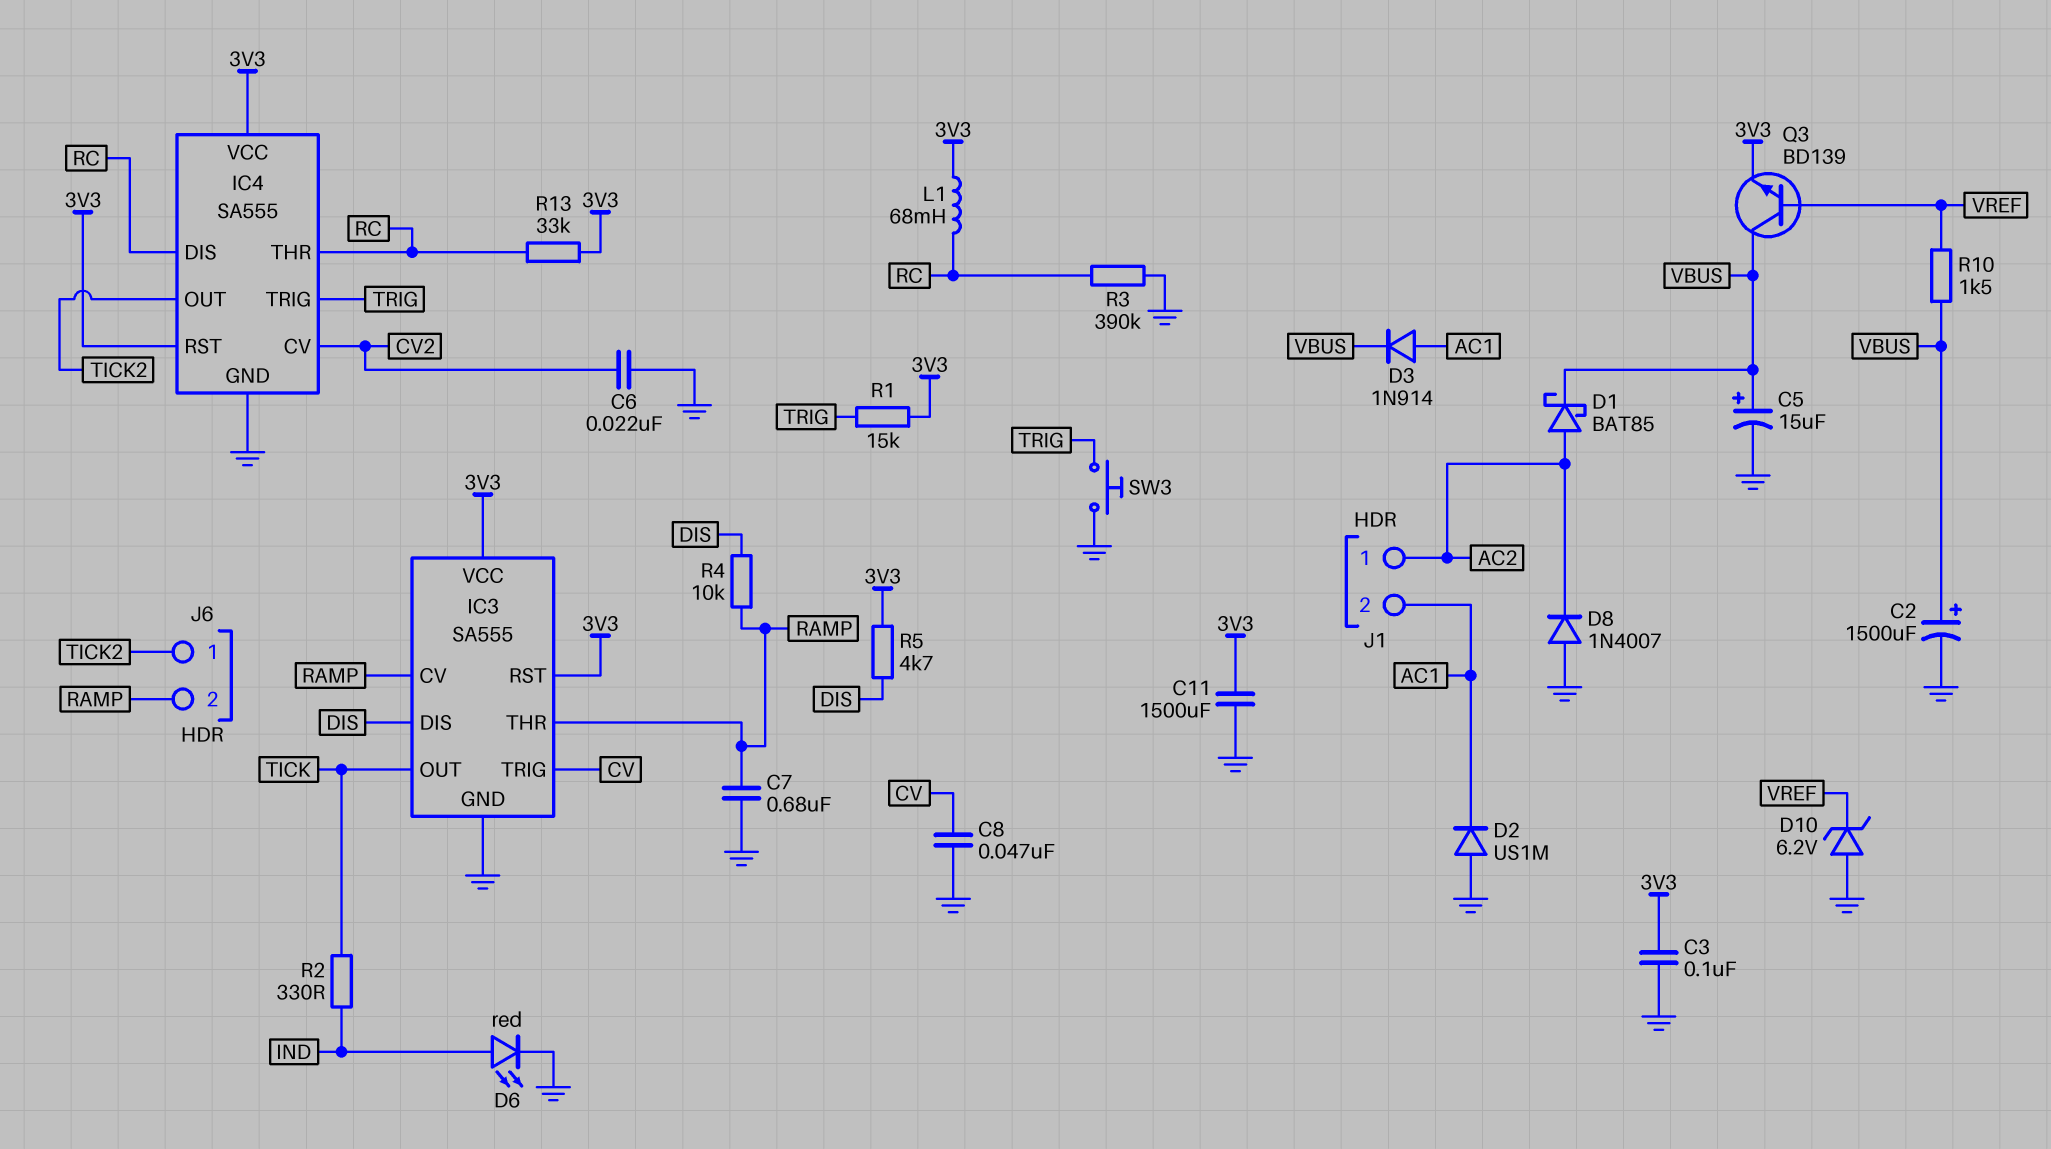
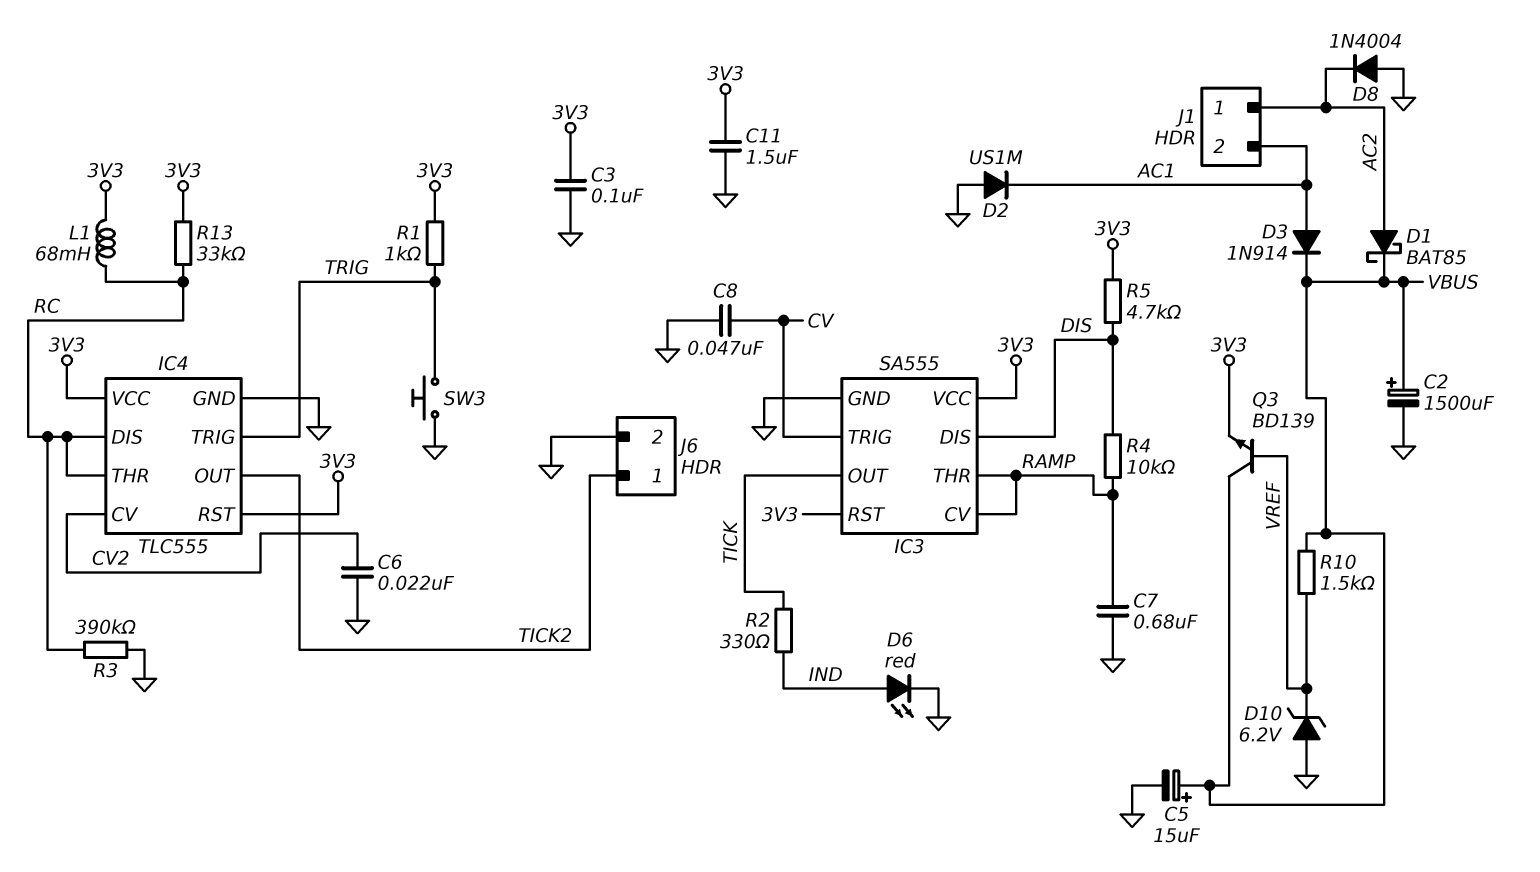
C11: 1500uF (3V3, GND) -> 1.5uF (3V3, GND)
D8: diode 1N4007 (A GND, K AC2) -> diode 1N4004 (A GND, K AC2)
IC4: SA555 -> TLC555
J6 pin 2: RAMP -> GND
R1: 15k (3V3, TRIG) -> 1k (3V3, TRIG)

